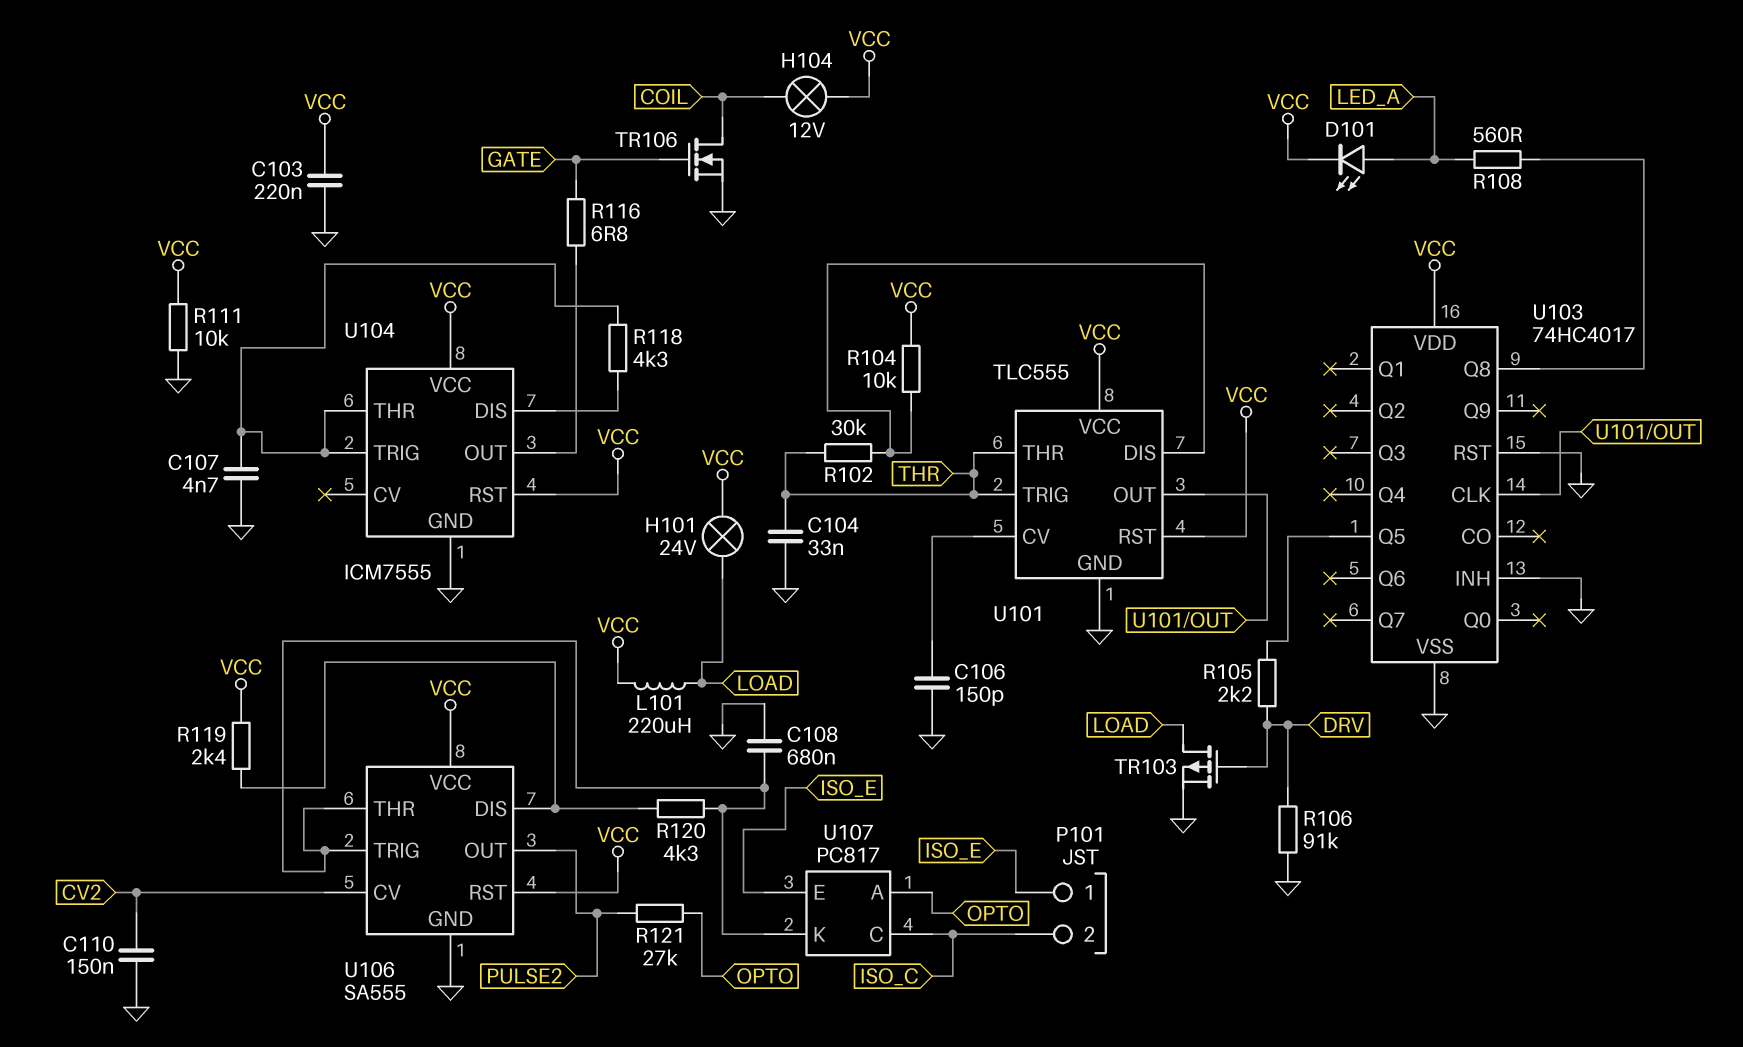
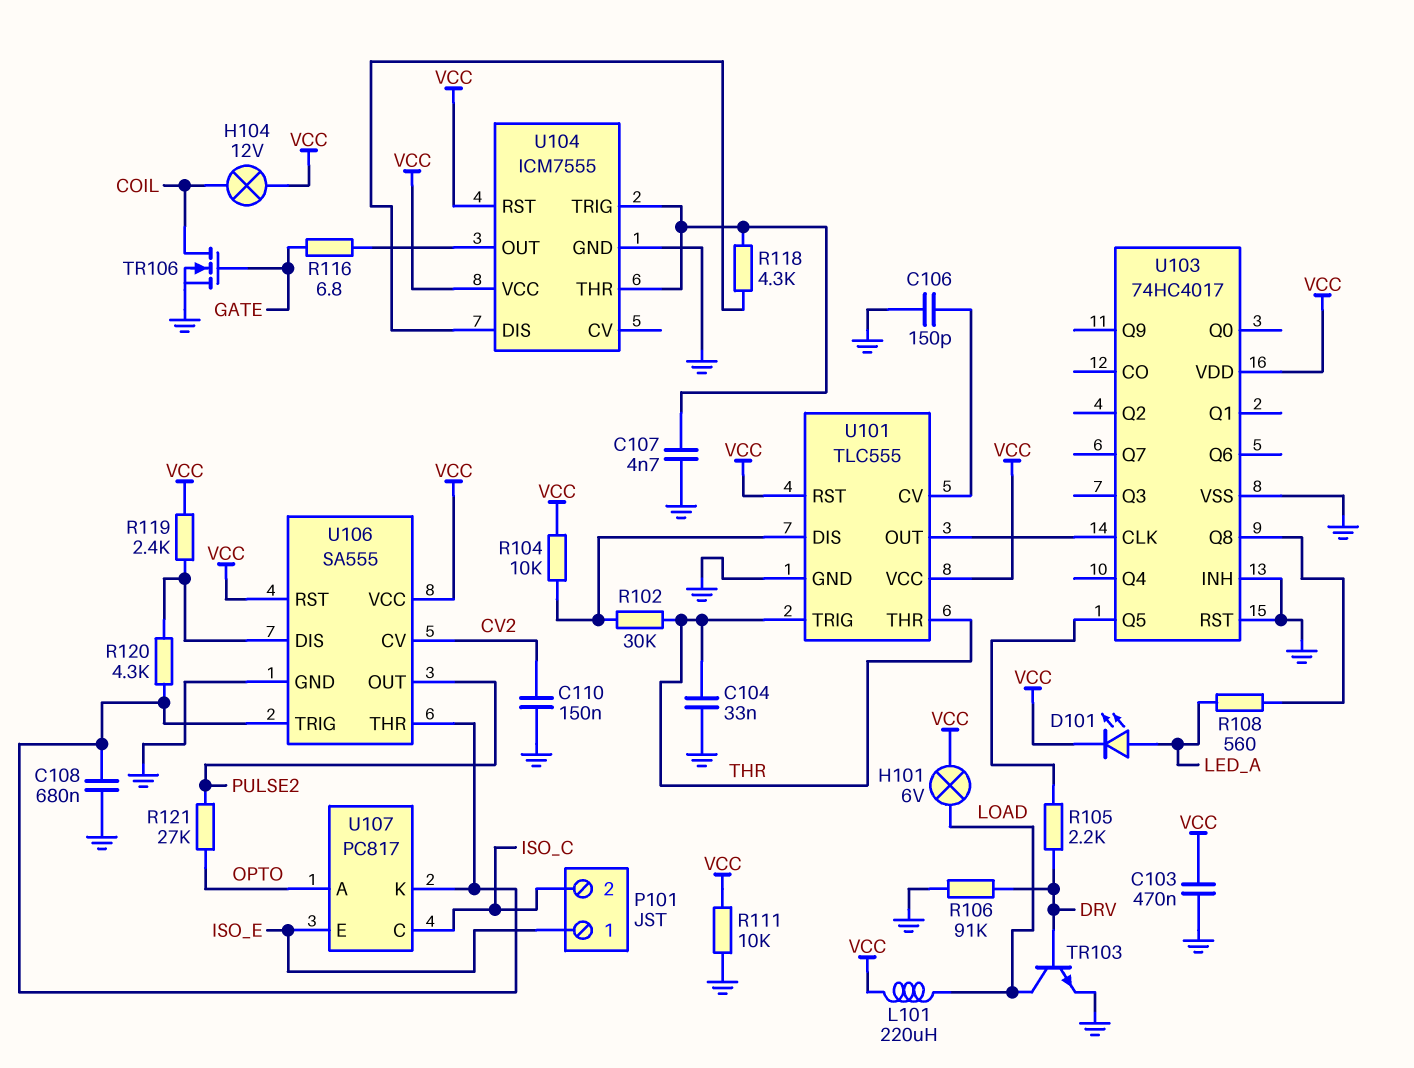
C103: 220nF (GND, VCC) -> 470nF (GND, VCC)
H101: lamp 24V (LOAD, VCC) -> lamp 6V (LOAD, VCC)
TR103: PMOS (G DRV, D LOAD, S GND) -> NPN (B DRV, C LOAD, E GND)

